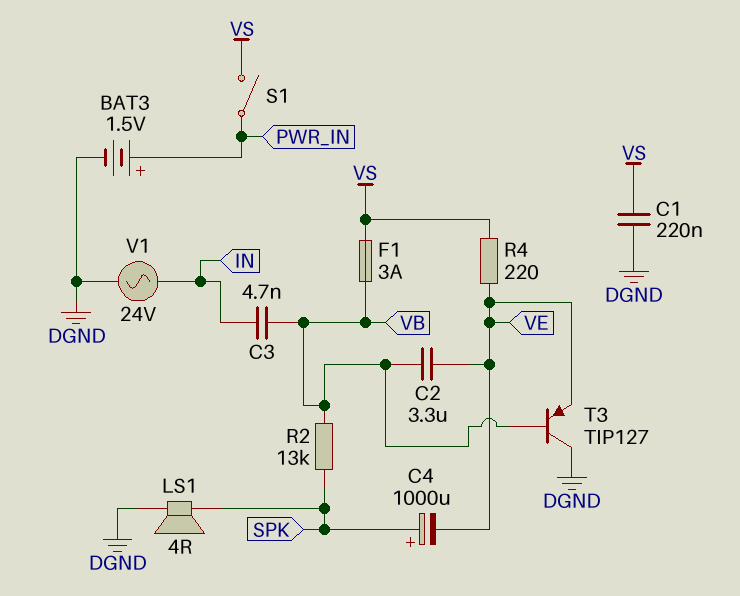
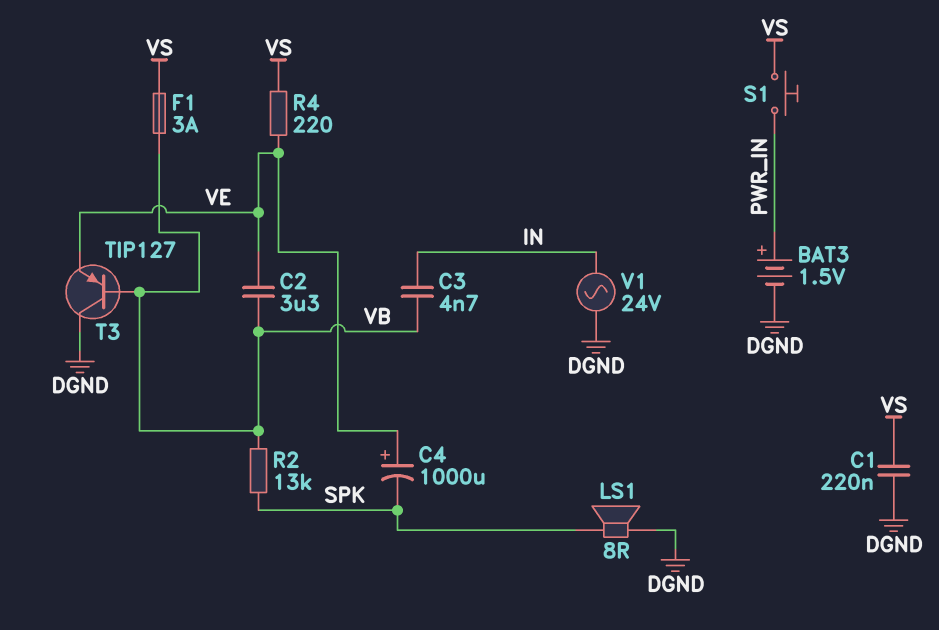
C4: 1000uF (plus SPK, minus VE) -> 1000uF (plus VE, minus SPK)
LS1: speaker 4R (DGND, SPK) -> speaker 8R (DGND, SPK)
S1: switch (PWR_IN, VS) -> button (PWR_IN, VS)

